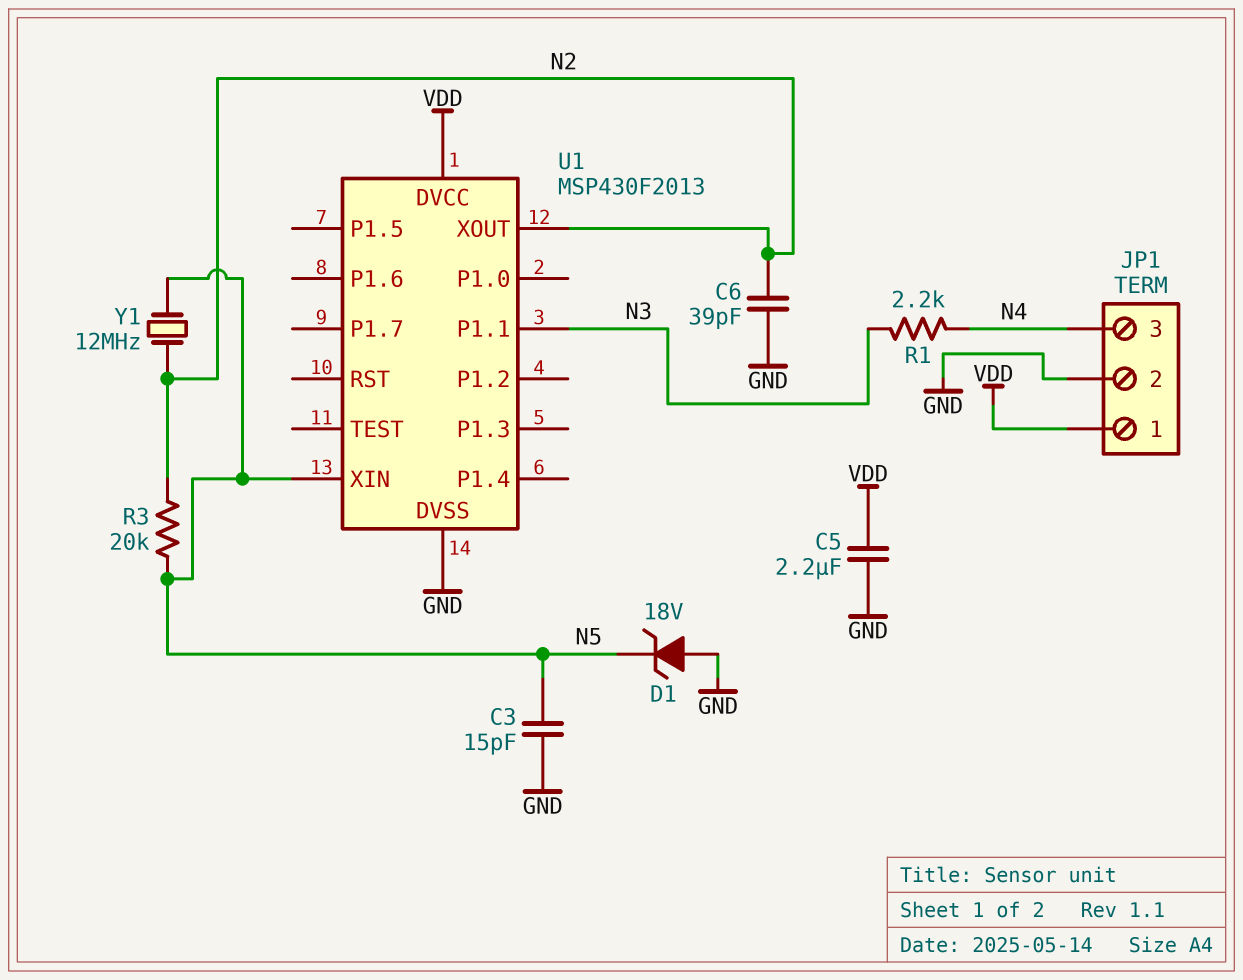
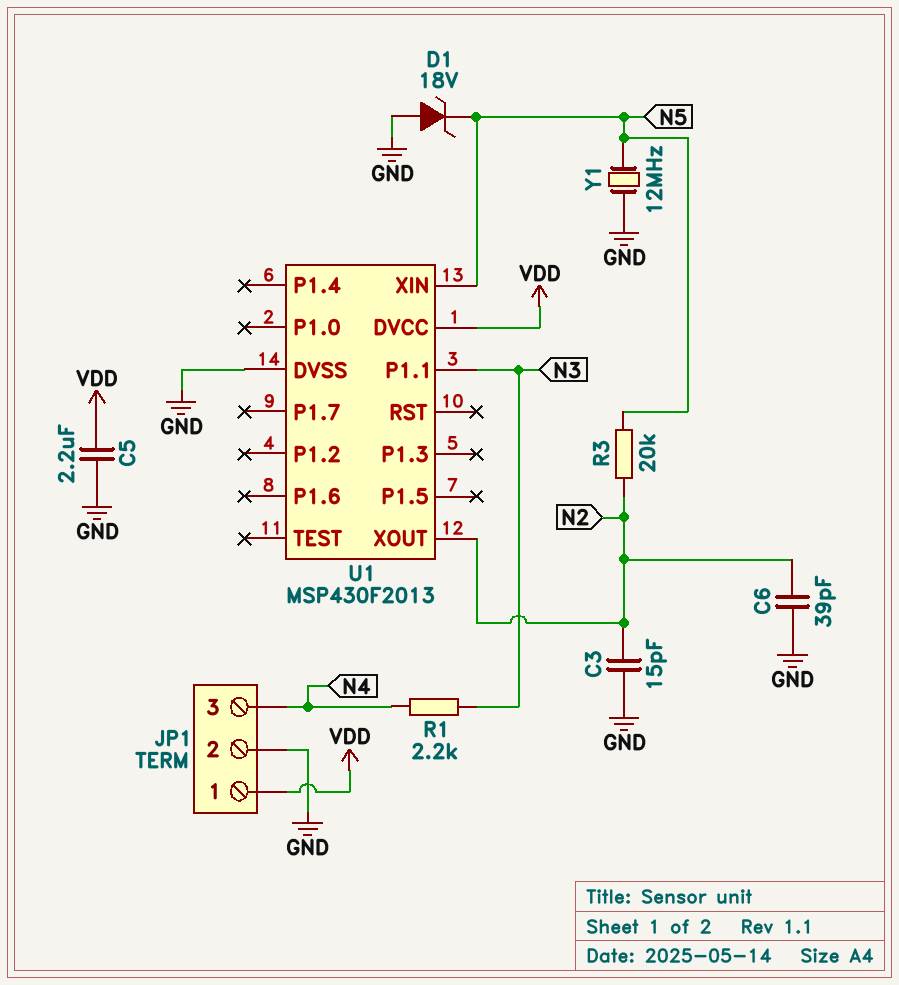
C3: 15pF (GND, N5) -> 15pF (GND, N2)
Y1: 12MHz (N2, N5) -> 12MHz (GND, N5)

